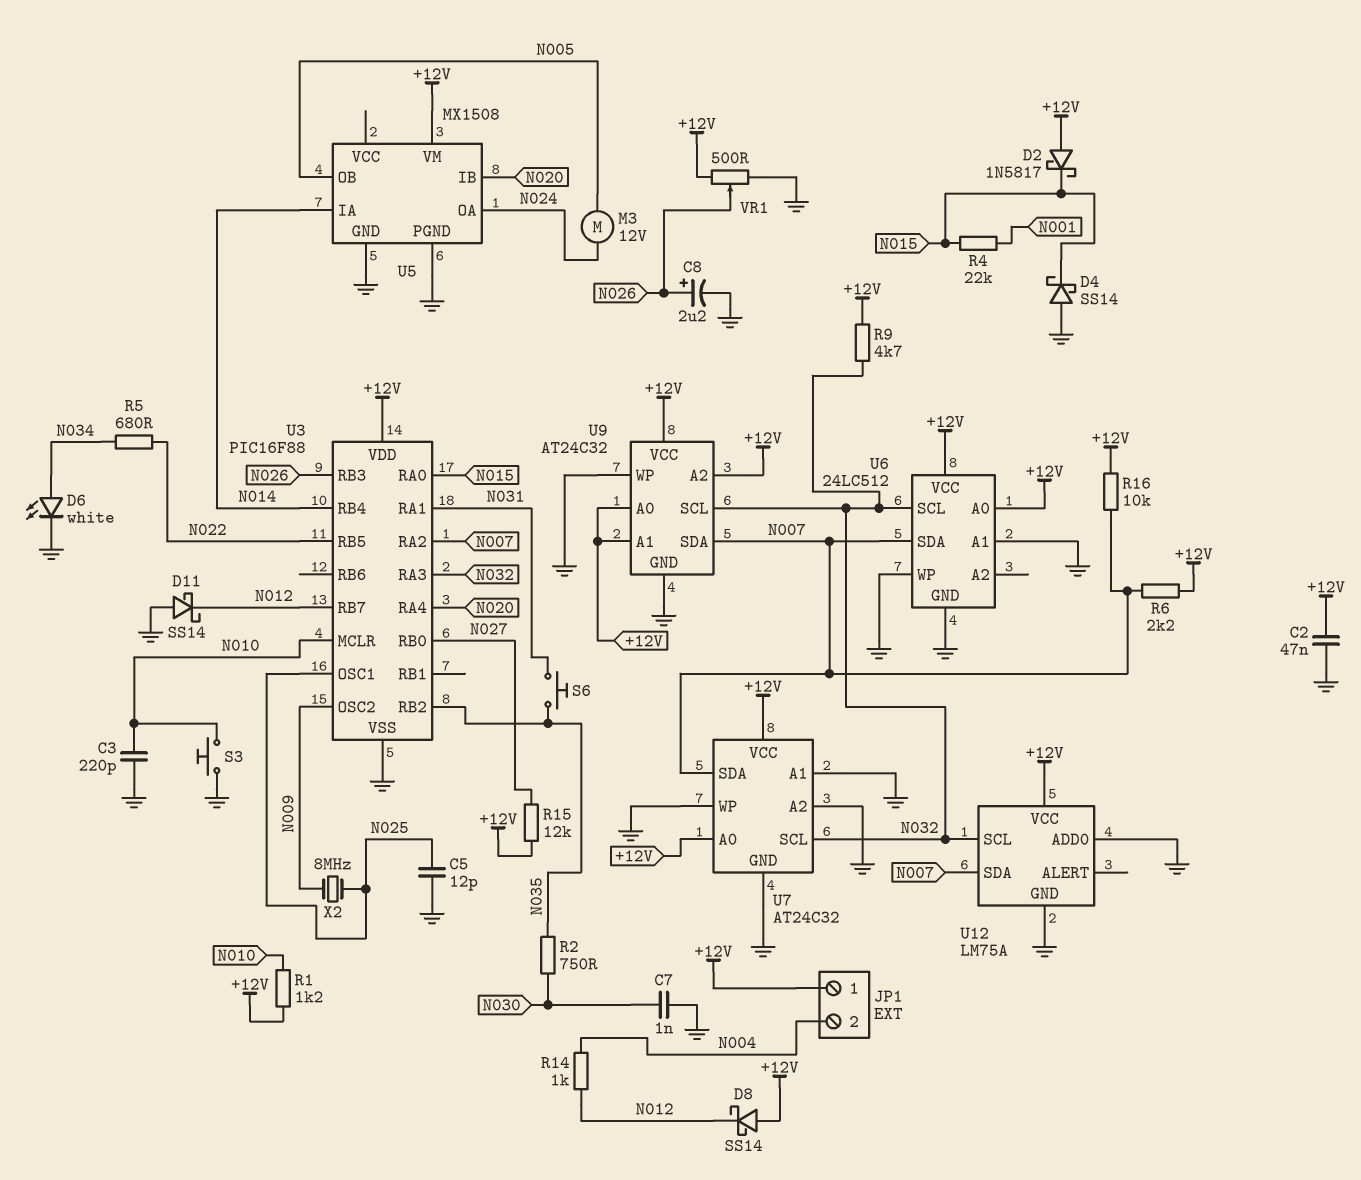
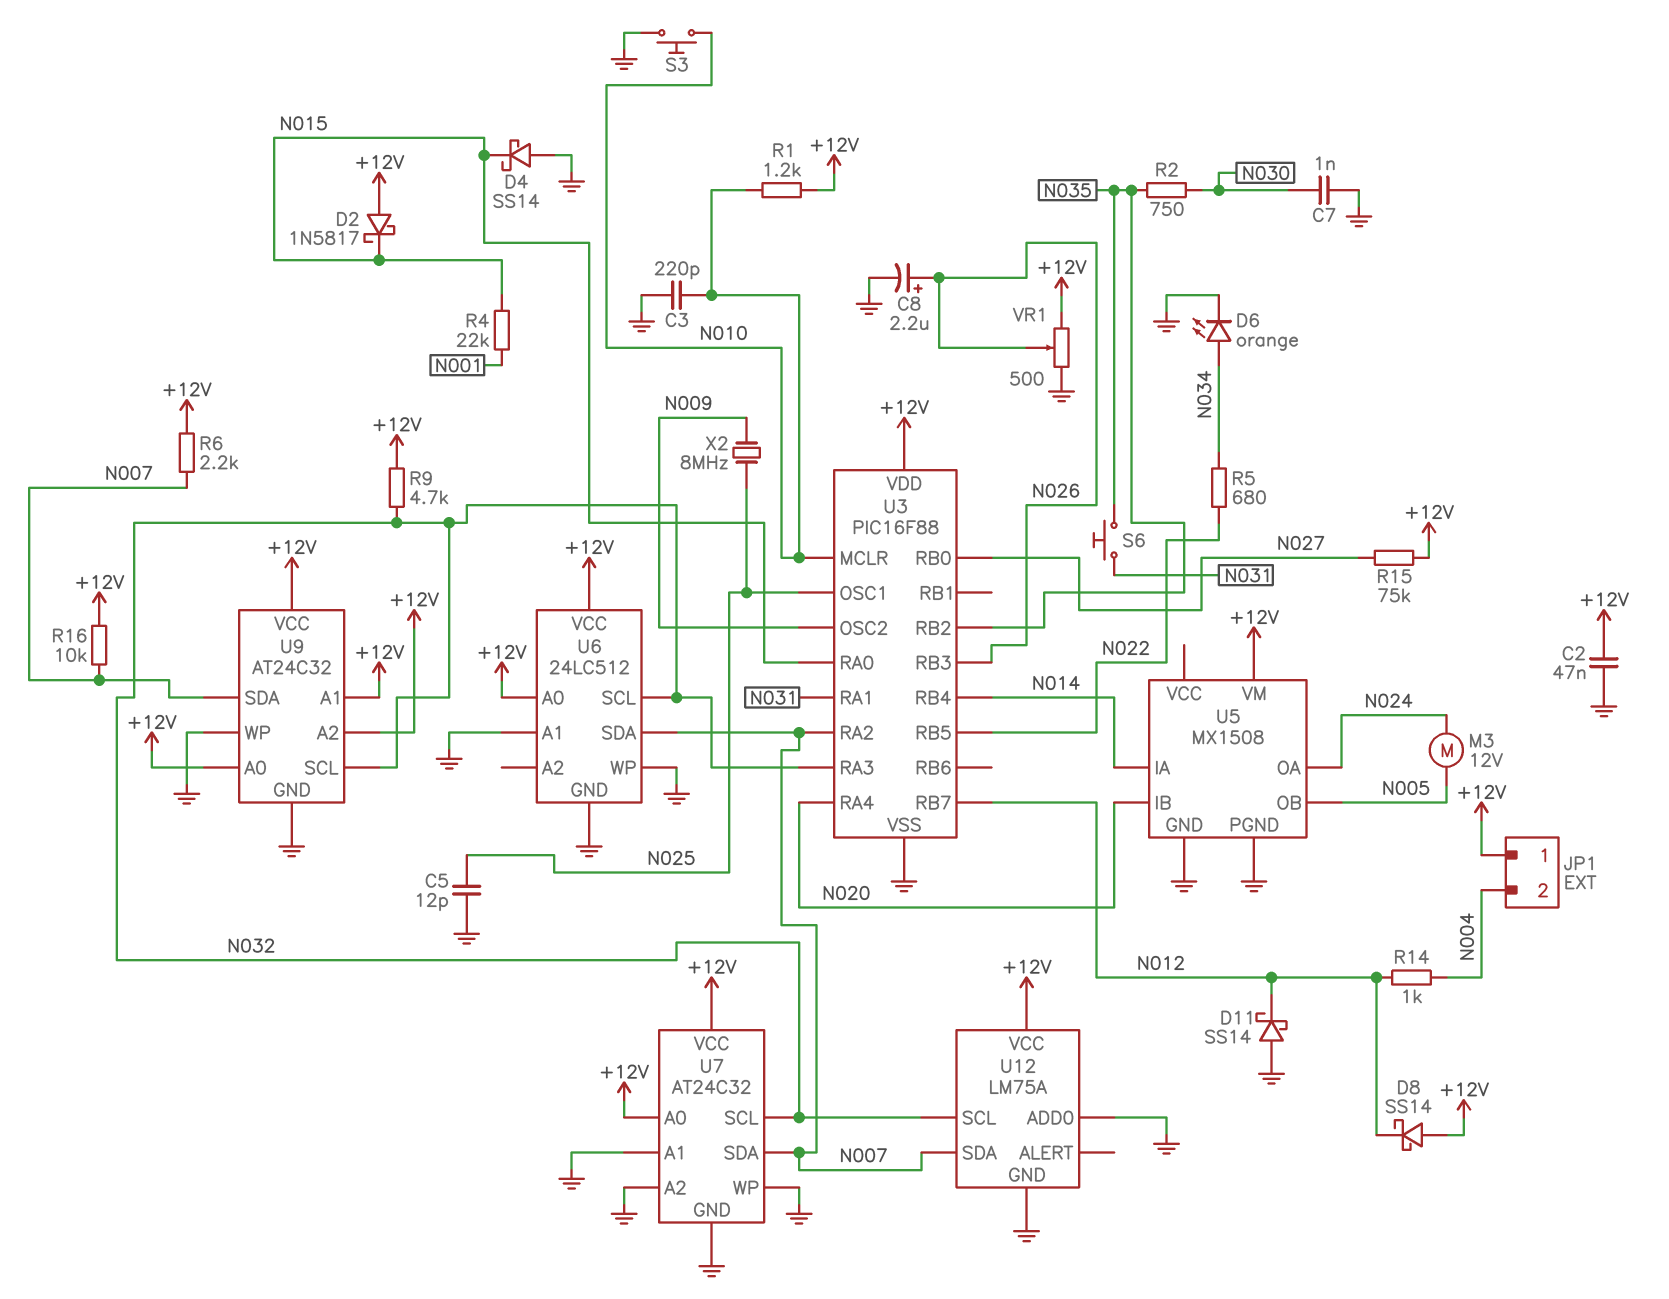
D6: LED white (A N034, K GND) -> LED orange (A N034, K GND)
R15: 12k (+12V, N027) -> 75k (+12V, N027)

